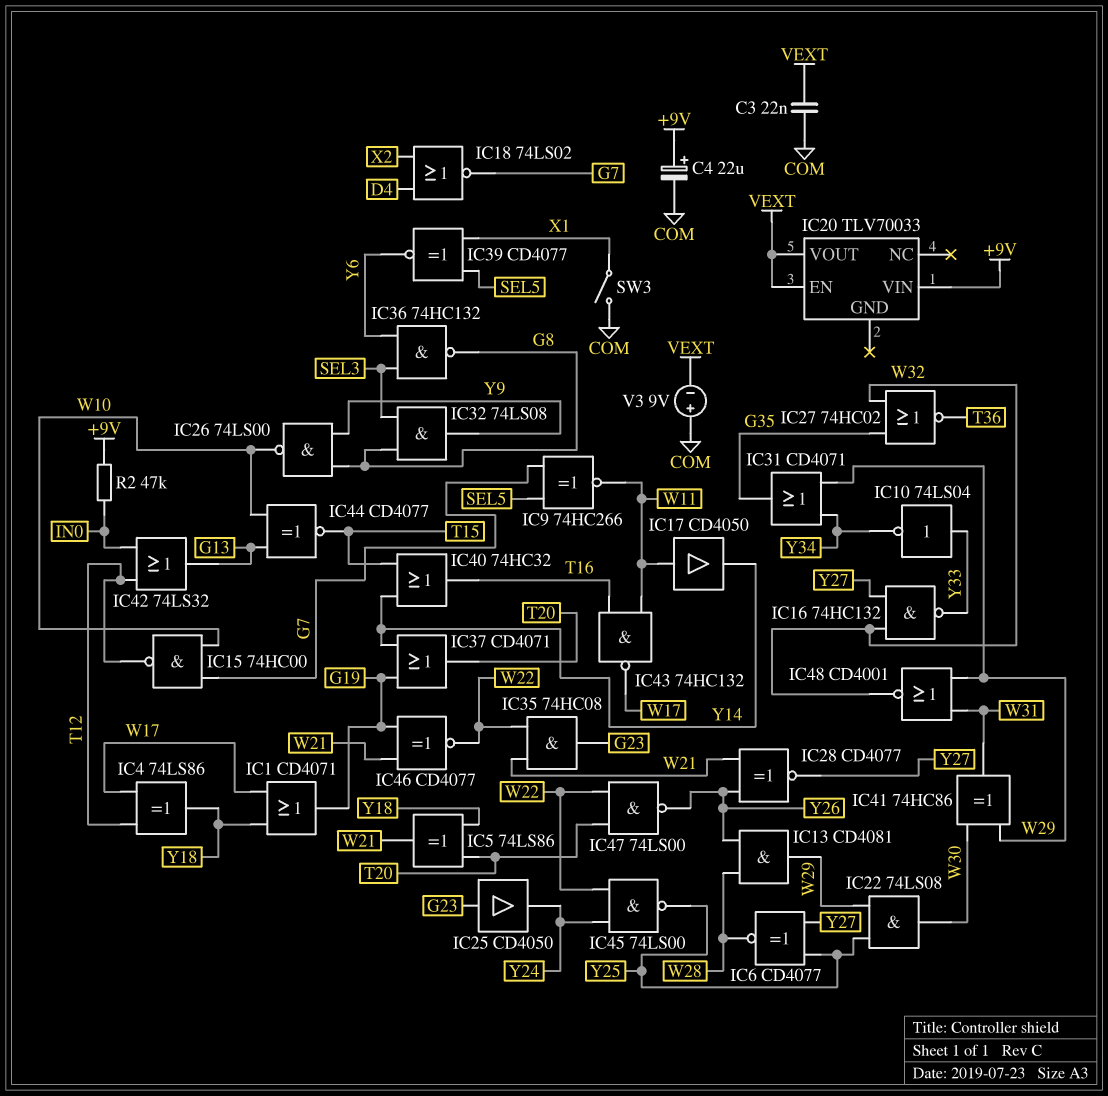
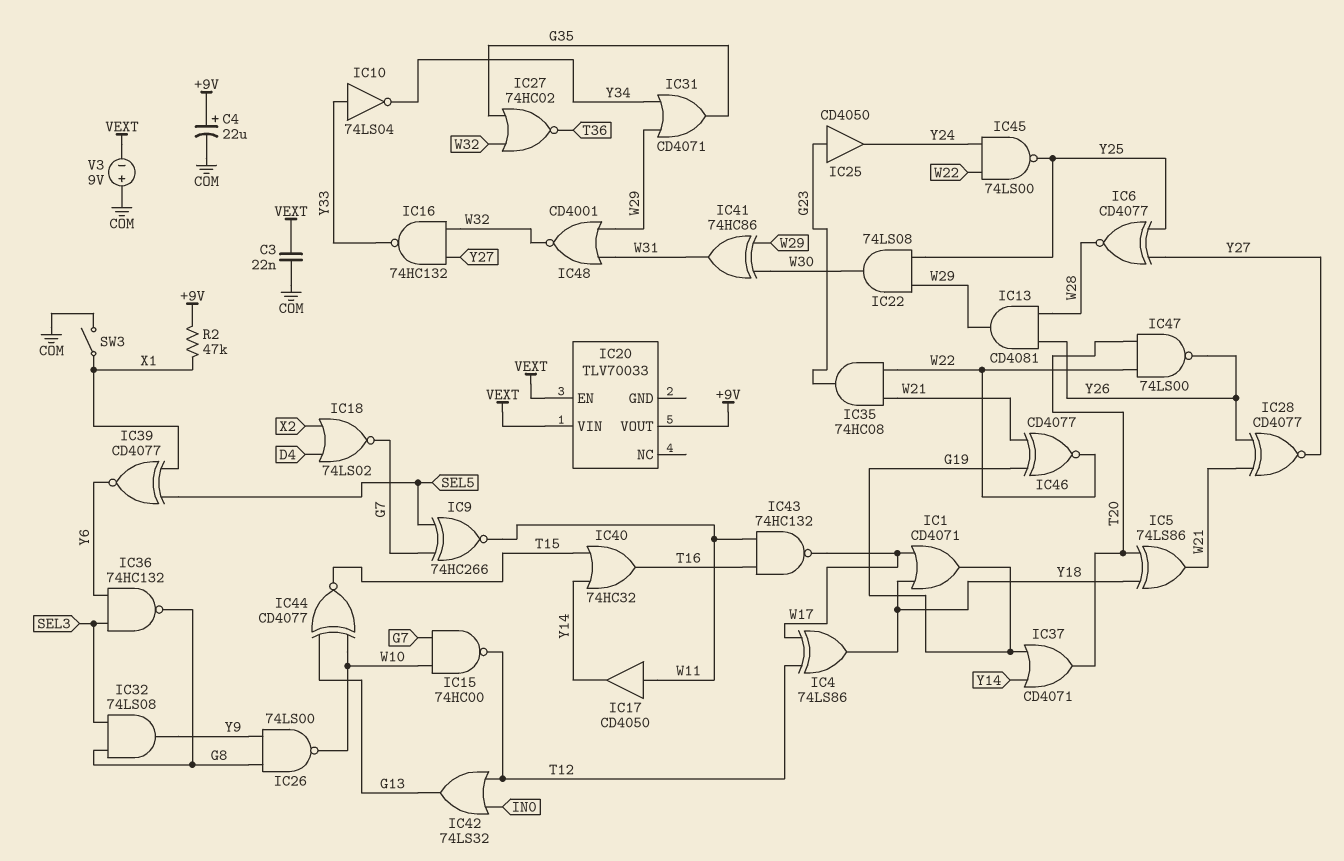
IC20 pin VIN: +9V -> VEXT
IC20 pin VOUT: VEXT -> +9V
R2: 47k (+9V, IN0) -> 47k (+9V, X1)

